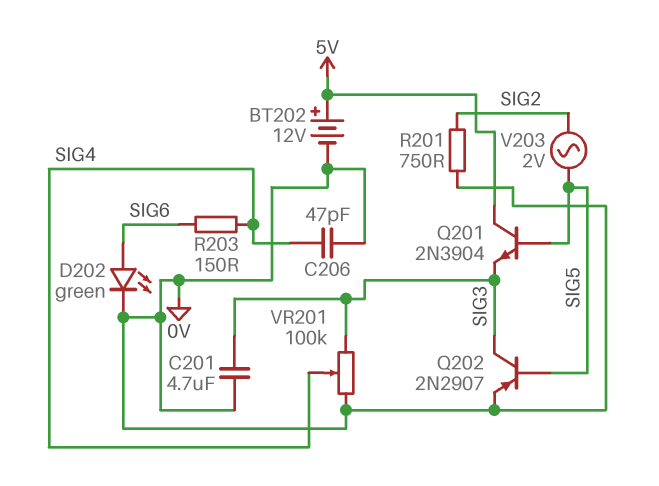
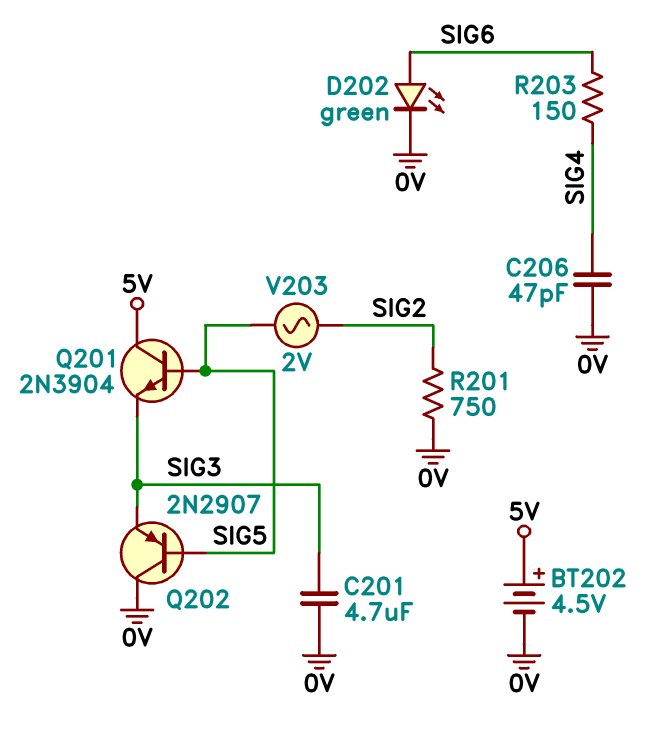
BT202: 12V (plus 5V, minus 0V) -> 4.5V (plus 5V, minus 0V)
Q202: PNP 2N2907 (B SIG5, C SIG3, E 0V) -> PNP 2N2907 (B SIG5, C 0V, E SIG3)
VR201: 100k (0V, SIG3, wiper SIG4) -> none

